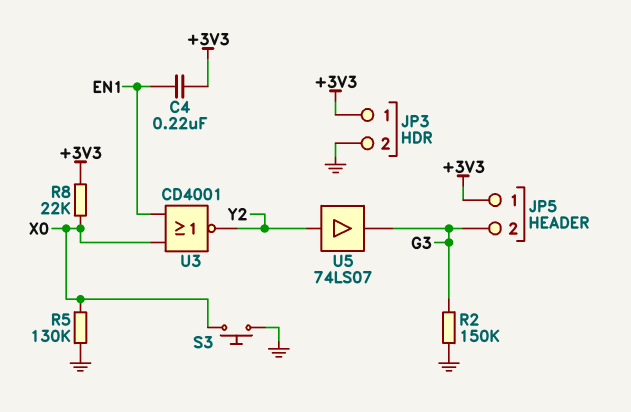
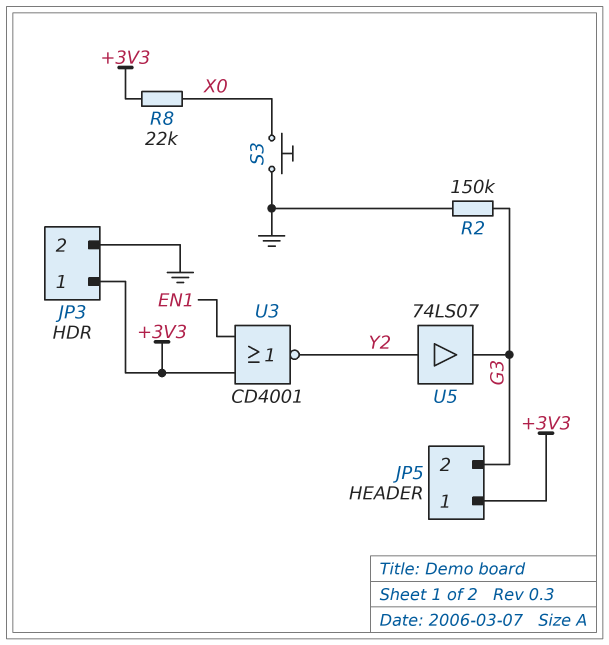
C4: 220nF (+3V3, EN1) -> none
R5: 130k (GND, X0) -> none
U3: NOR CD4001 (in EN1, in X0, out Y2) -> NOR CD4001 (in +3V3, in EN1, out Y2)

